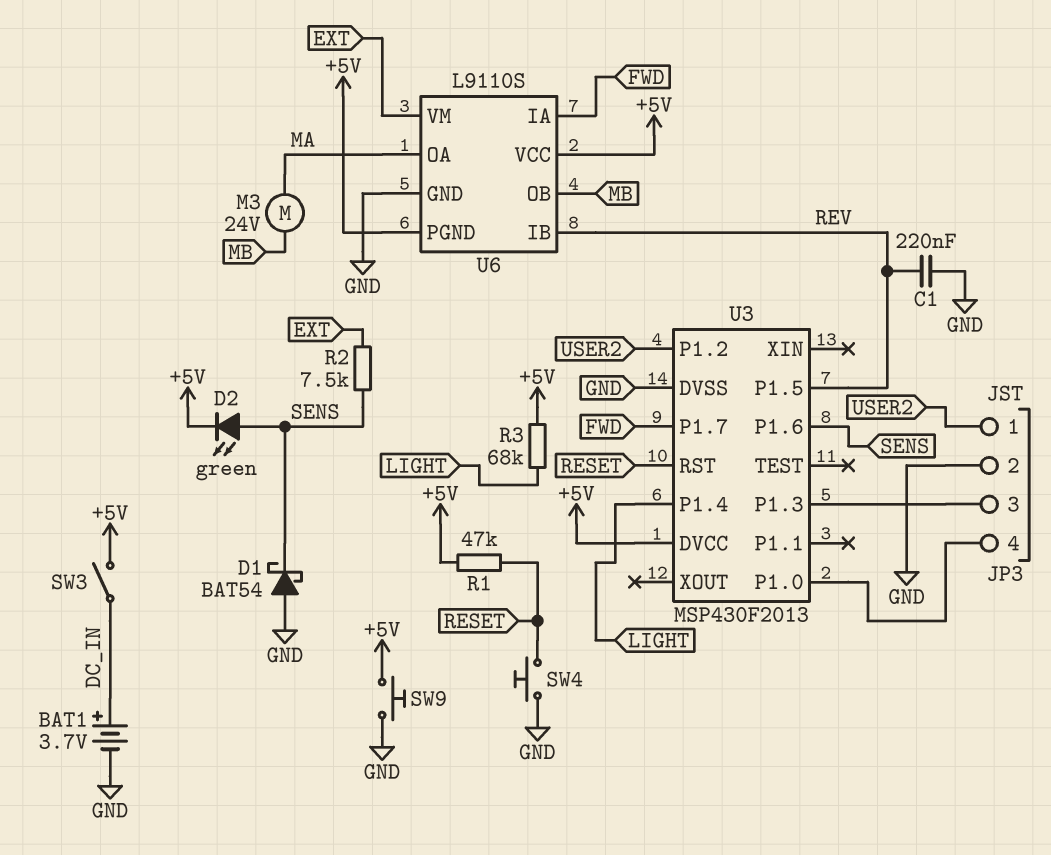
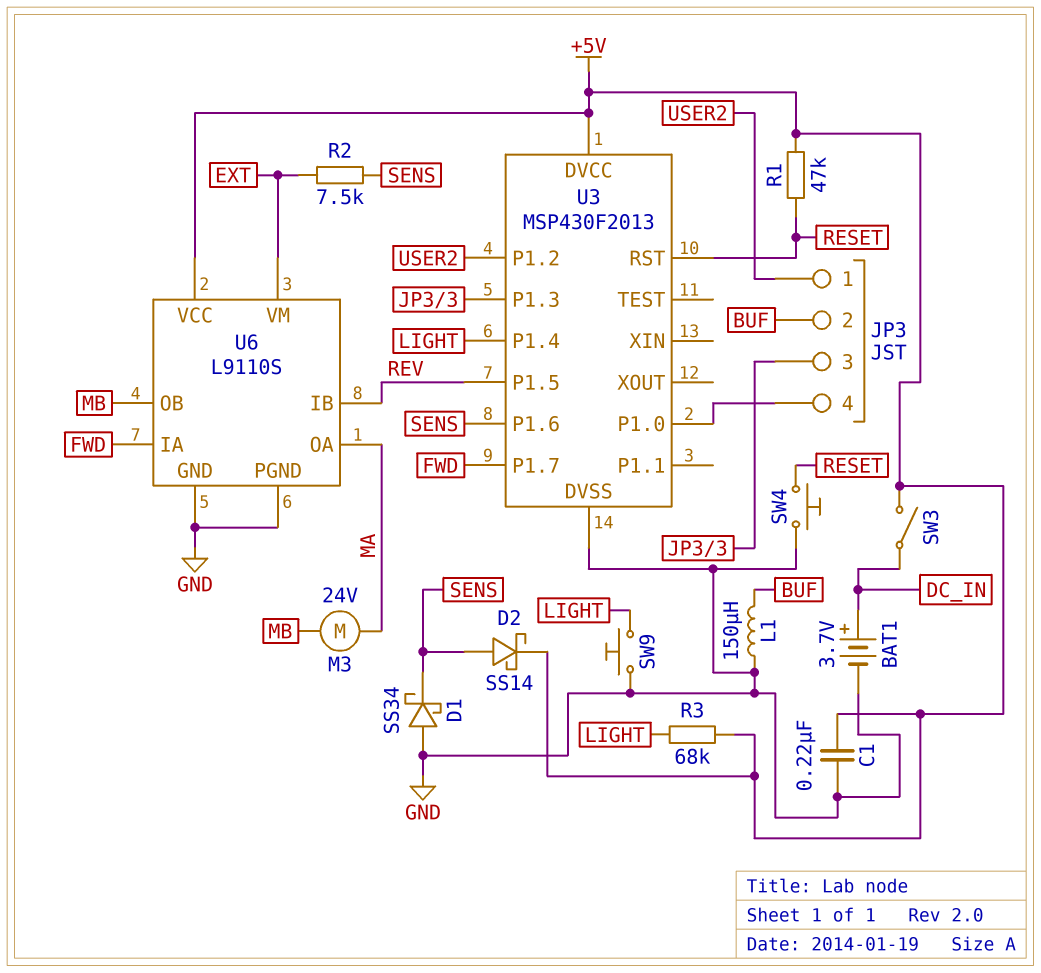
C1: 220nF (GND, REV) -> 220nF (+5V, GND)
D1: schottky BAT54 (A GND, K SENS) -> schottky SS34 (A GND, K SENS)
D2: LED green (A SENS, K +5V) -> schottky SS14 (A SENS, K +5V)
JP3 pin 2: GND -> BUF
L1: none -> 150uH (BUF, GND)
SW9: button (+5V, GND) -> button (GND, LIGHT)
U6 pin PGND: +5V -> GND

